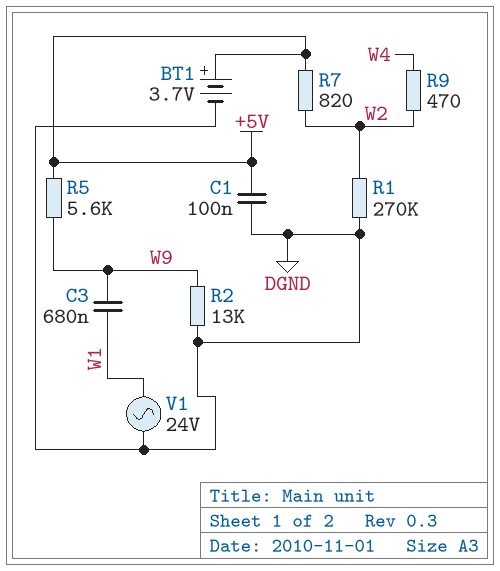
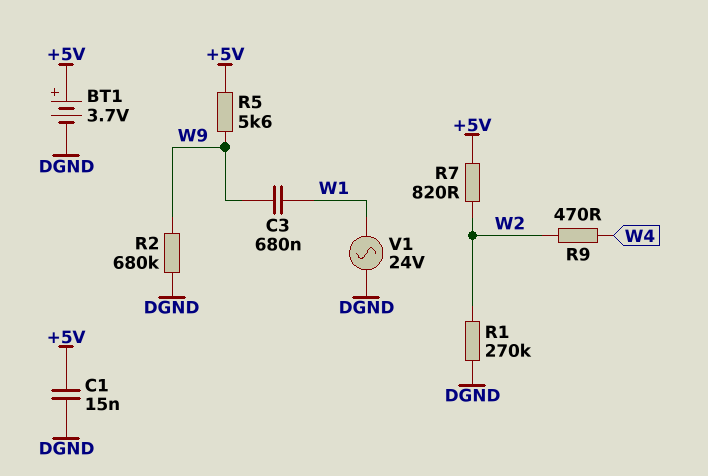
C1: 100nF (+5V, DGND) -> 15nF (+5V, DGND)
R2: 13k (DGND, W9) -> 680k (DGND, W9)

